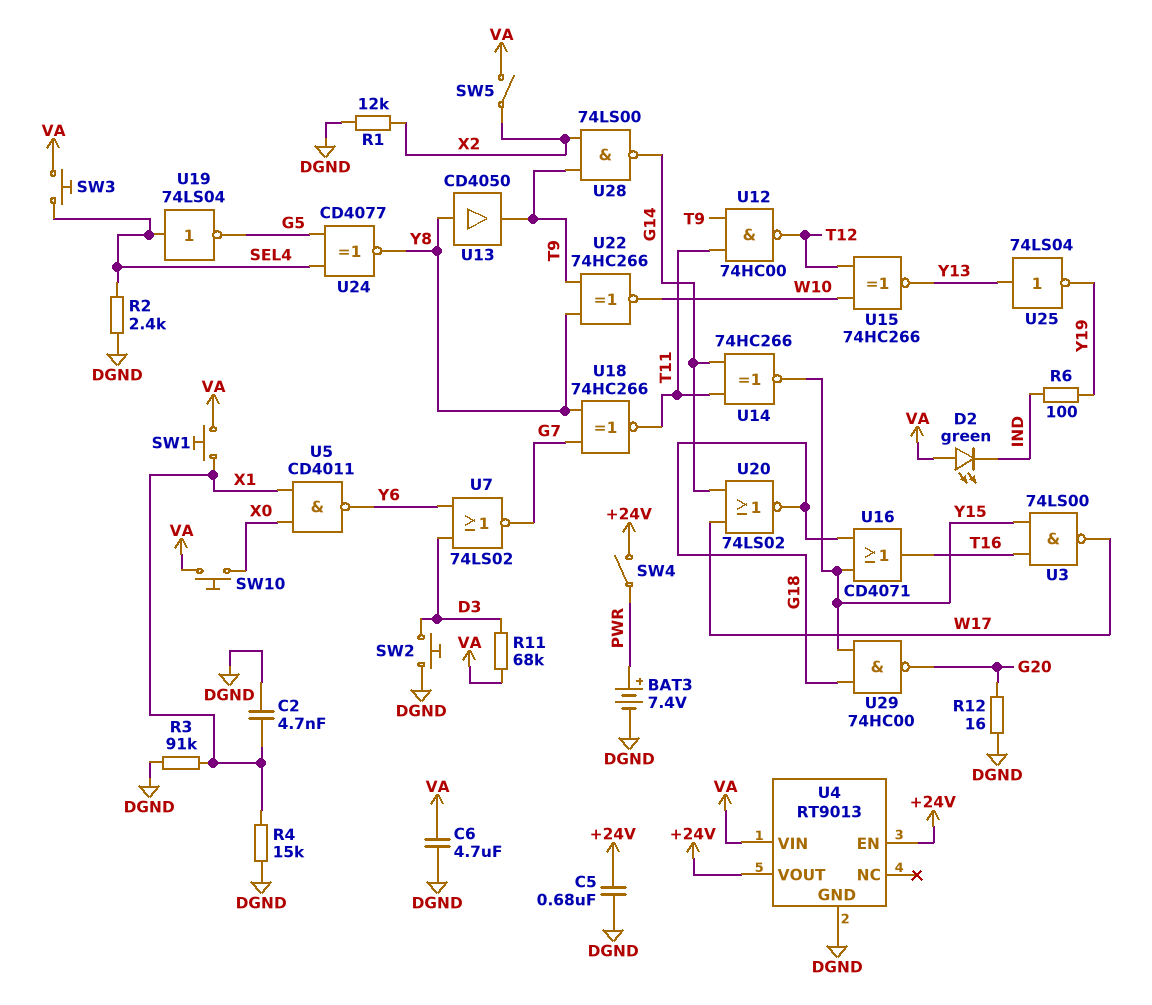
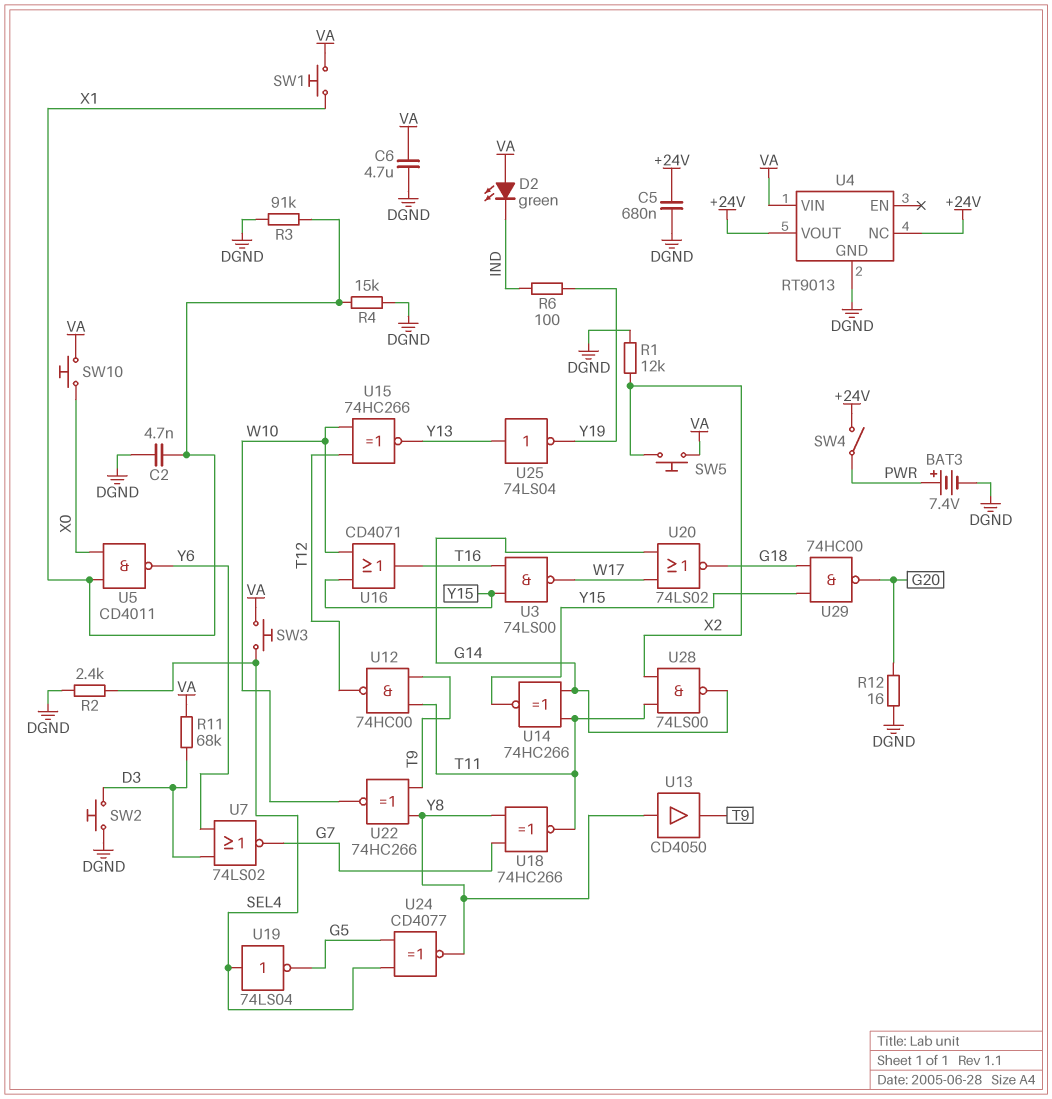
SW5: switch (VA, X2) -> button (VA, X2)
U4 pin EN: +24V -> none
U4 pin NC: none -> +24V
U16: OR CD4071 (in G18, in Y15, out T16) -> OR CD4071 (in W10, in Y15, out T16)
U28: NAND 74LS00 (in T9, in X2, out G14) -> NAND 74LS00 (in T11, in X2, out G14)

